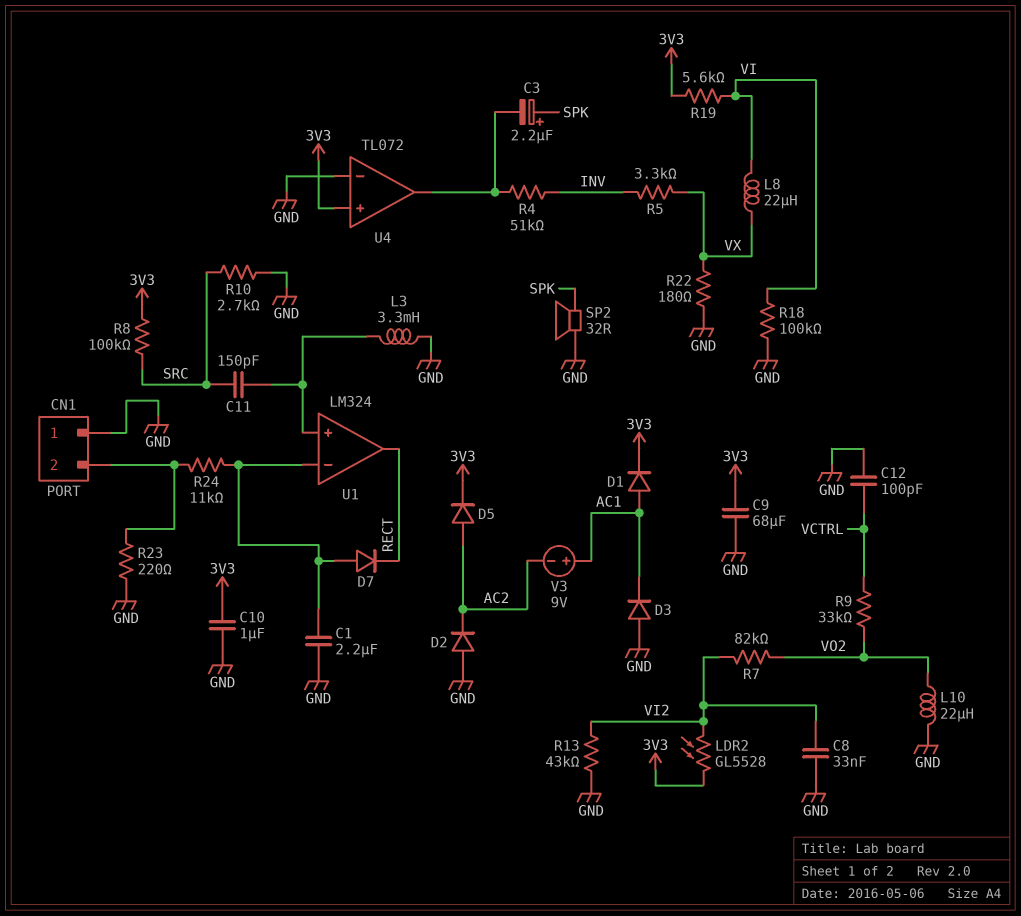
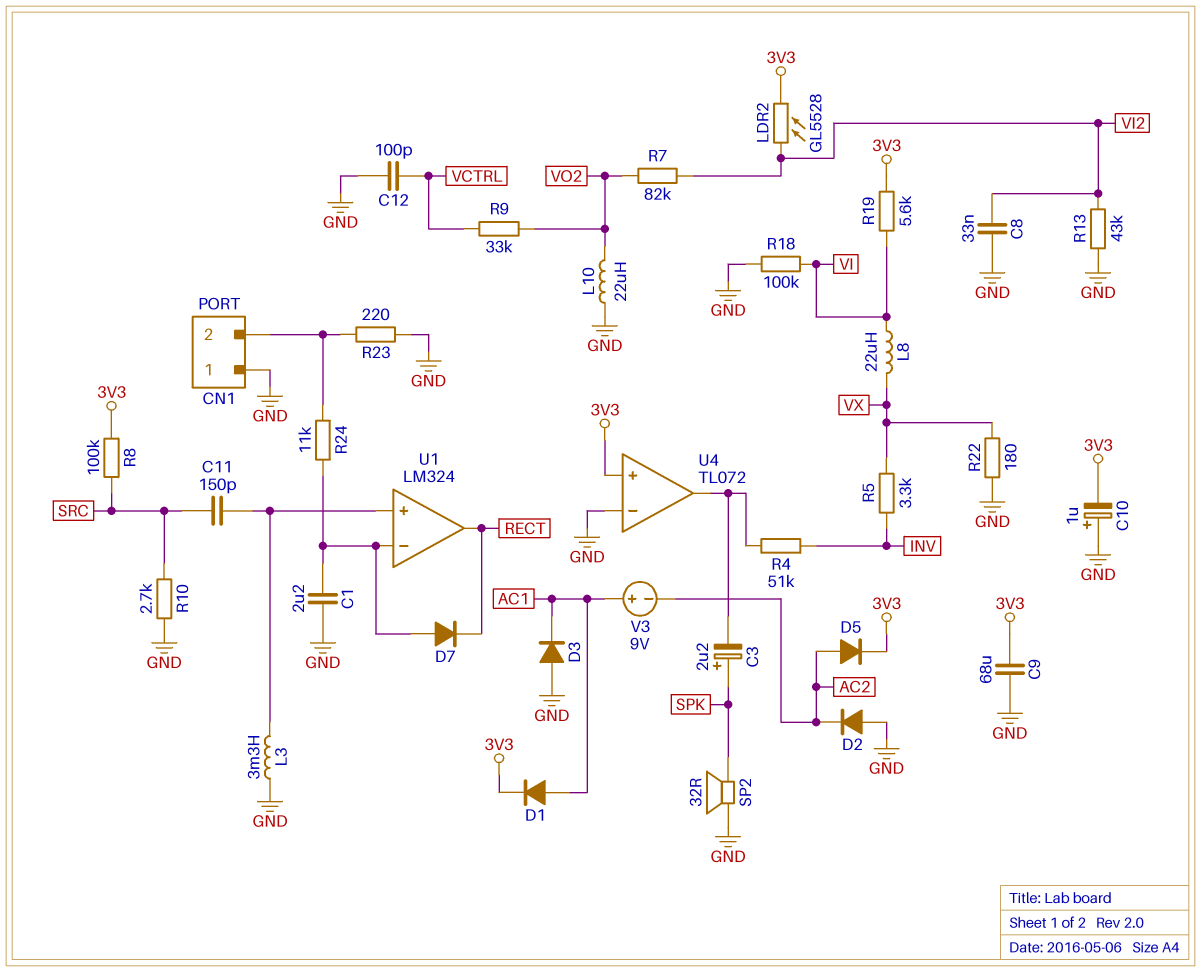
C10: 1uF (3V3, GND) -> 1uF (plus GND, minus 3V3)

